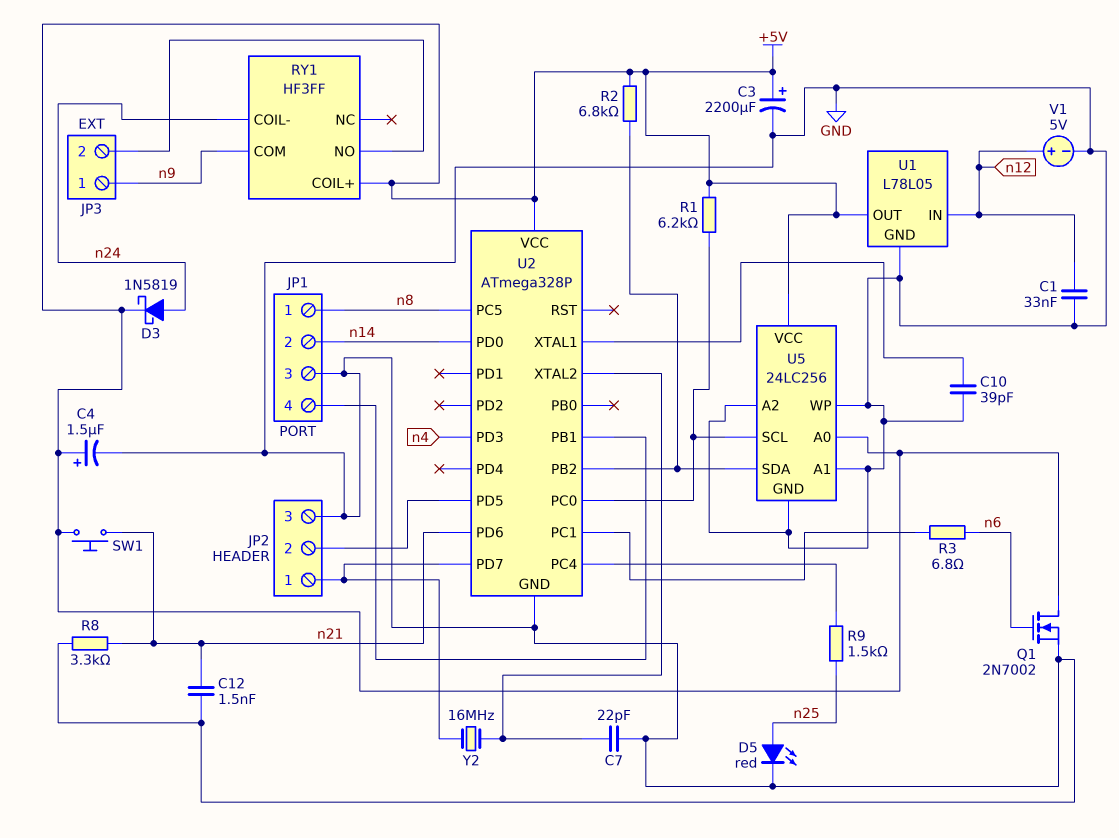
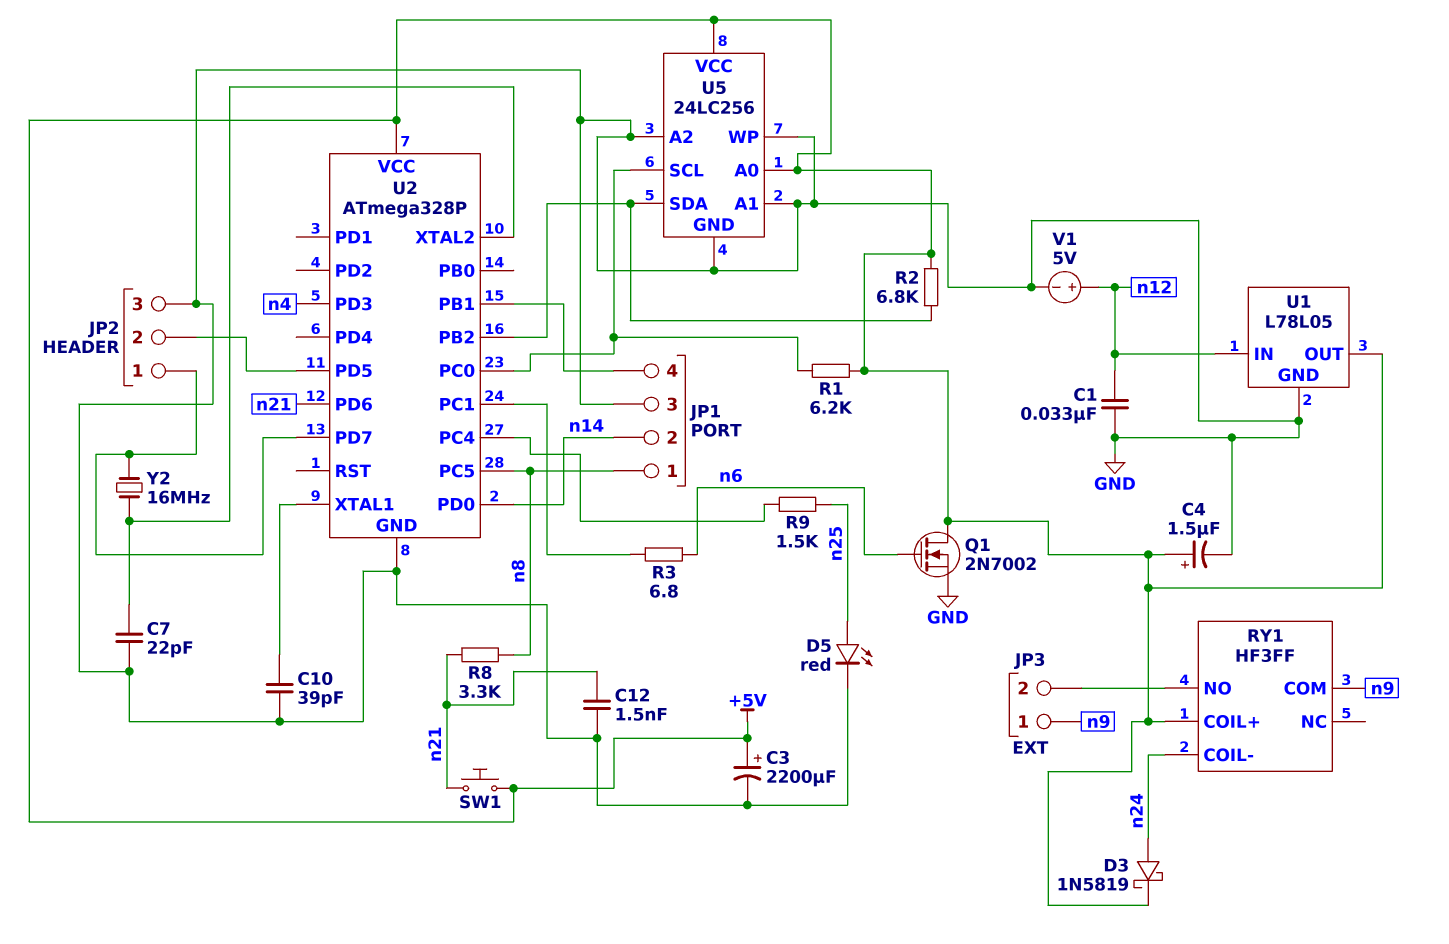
R8: 3.3k (GND, n21) -> 3.3k (n8, n21)

